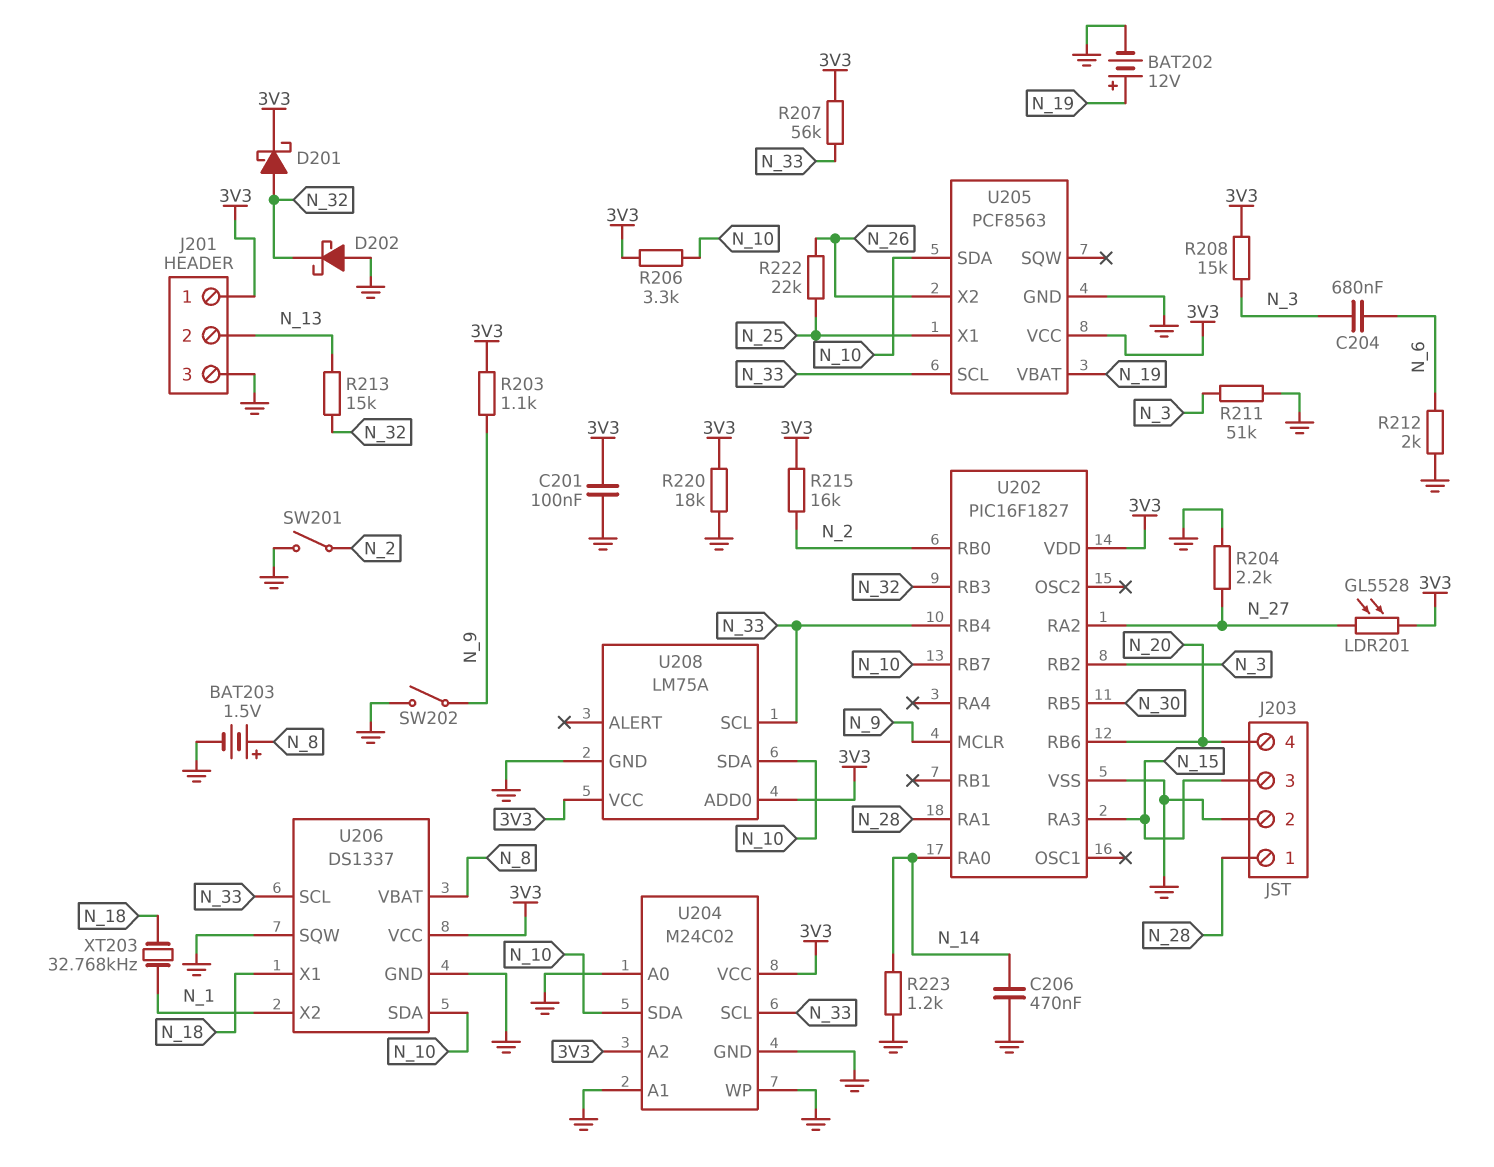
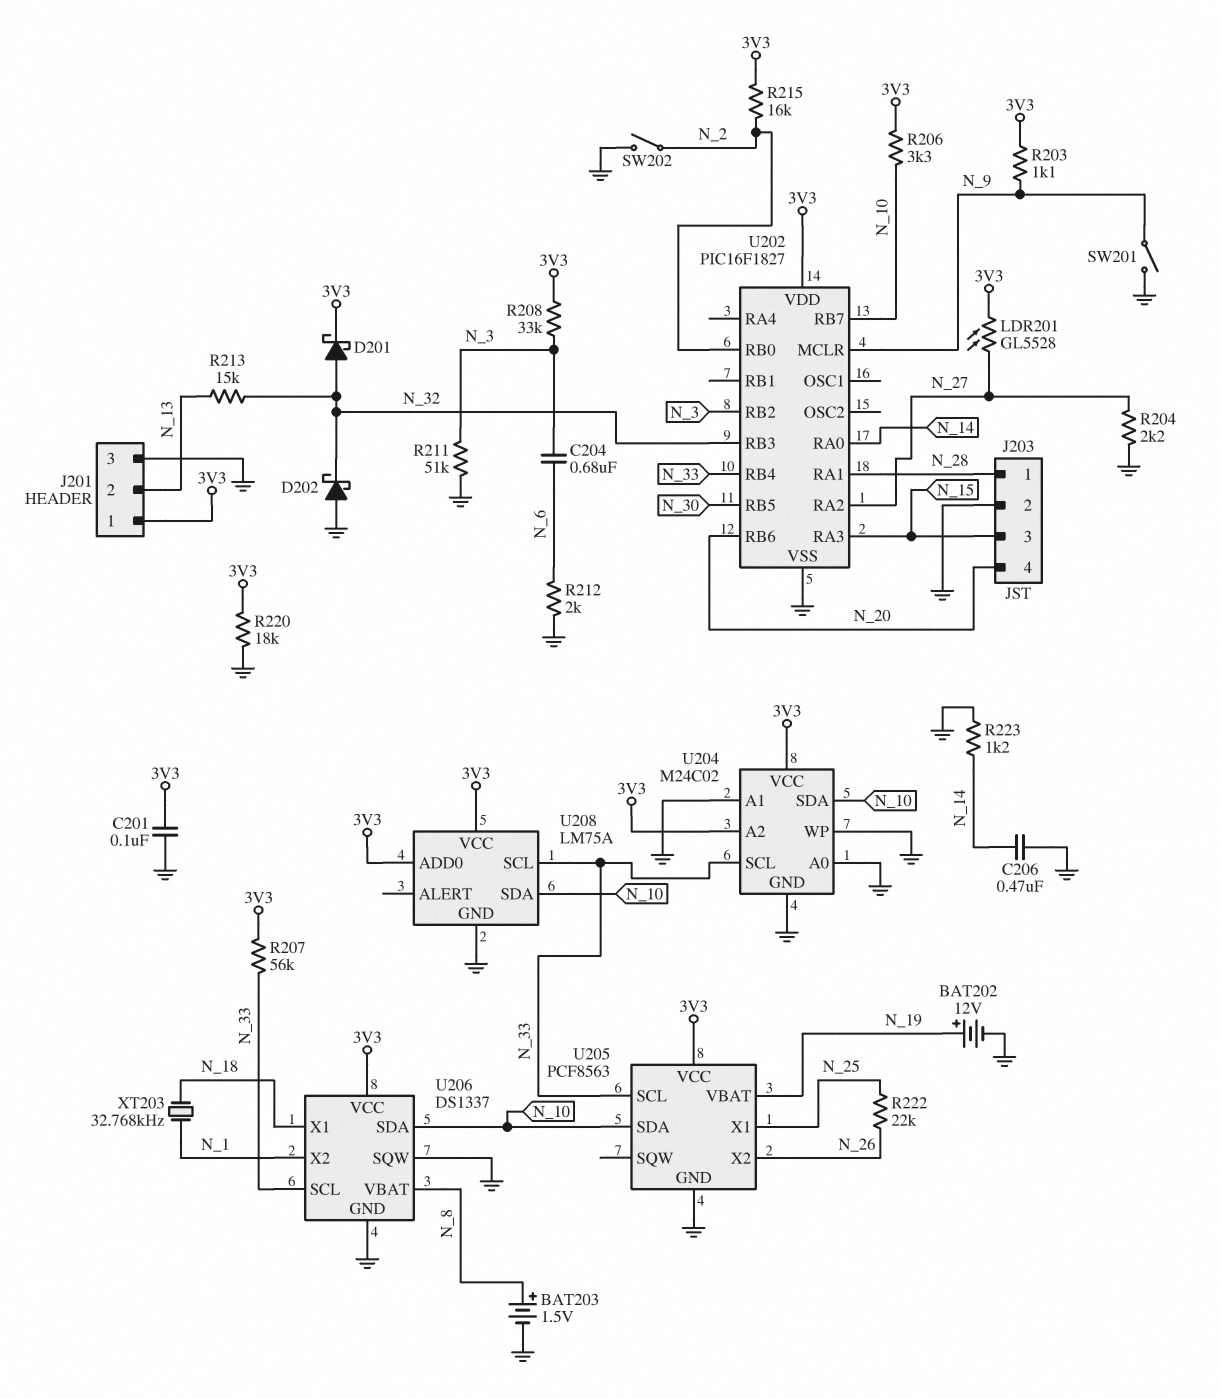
R208: 15k (3V3, N_3) -> 33k (3V3, N_3)
SW201: switch (GND, N_2) -> switch (GND, N_9)
SW202: switch (GND, N_9) -> switch (GND, N_2)

